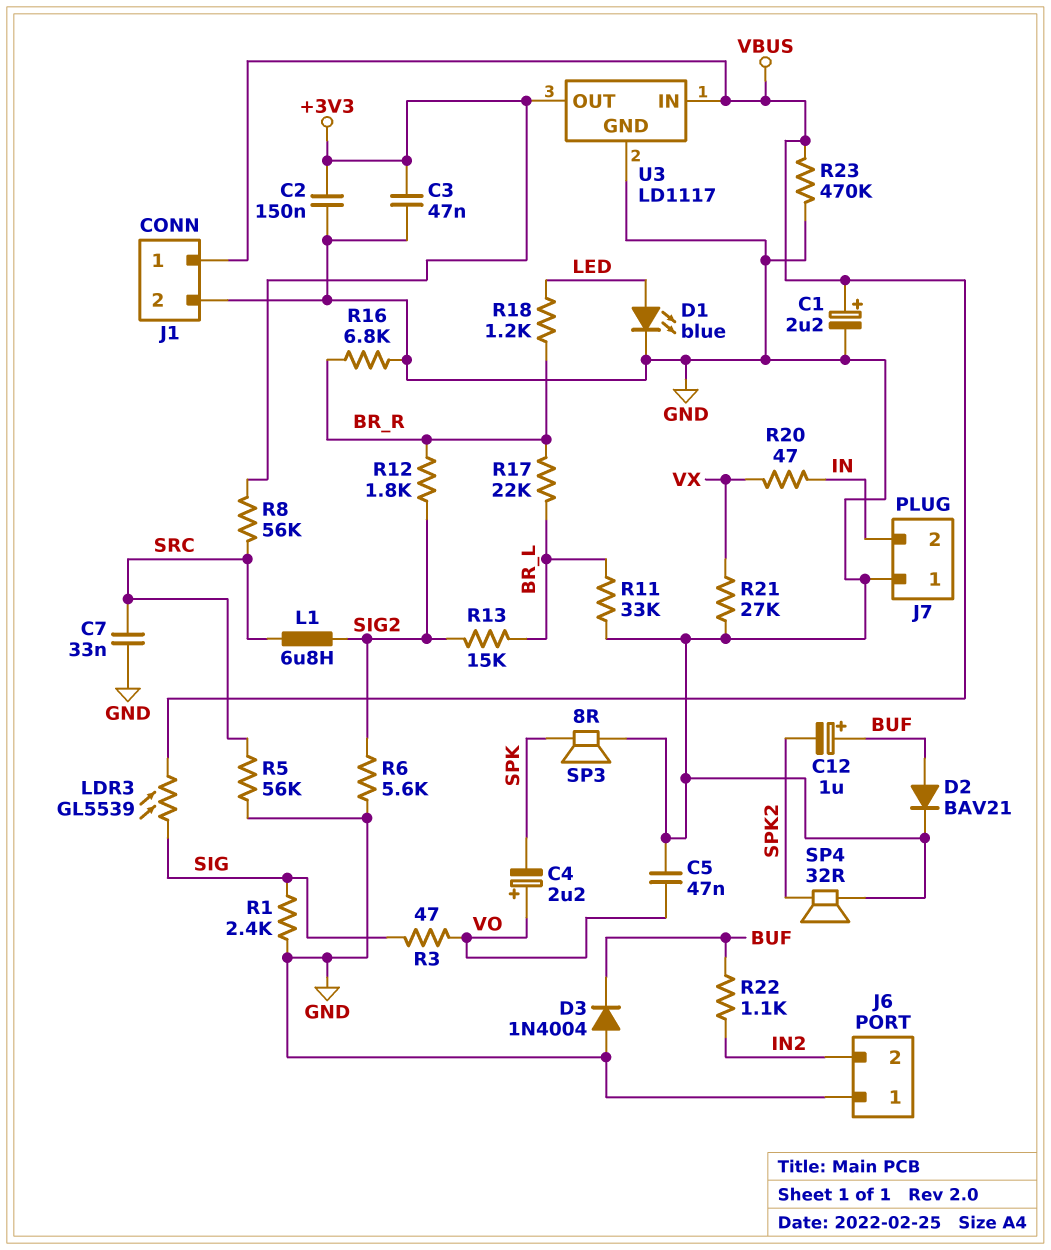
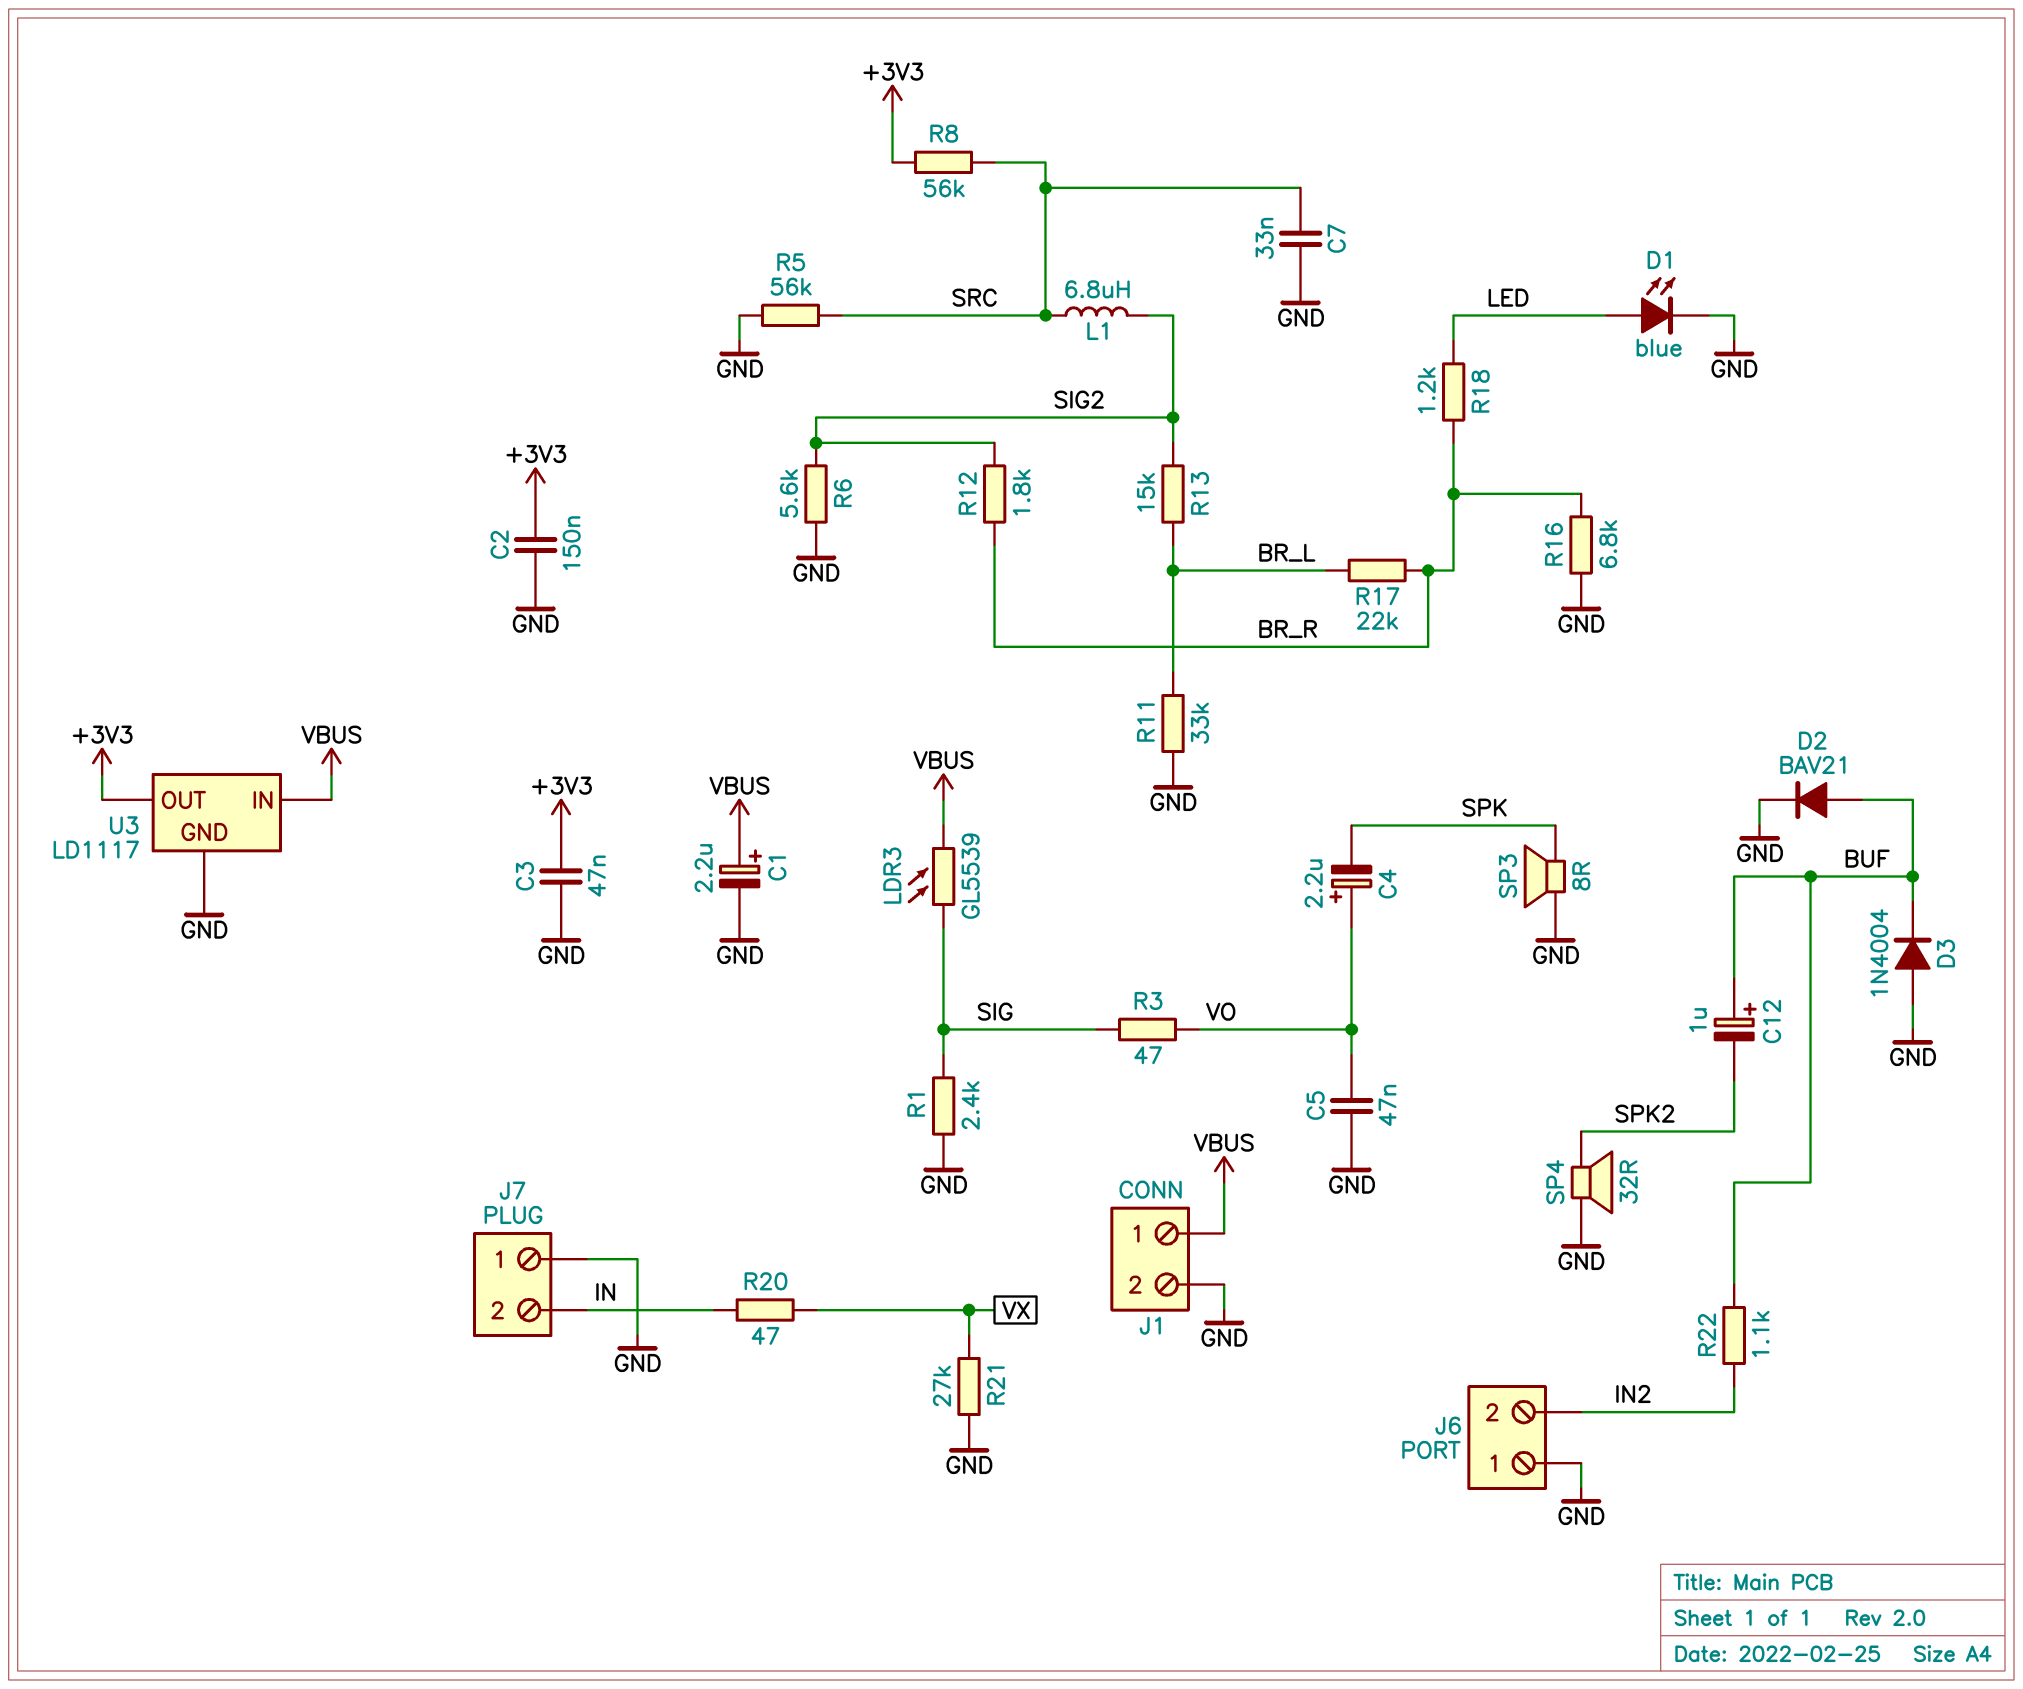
R23: 470k (GND, VBUS) -> none

